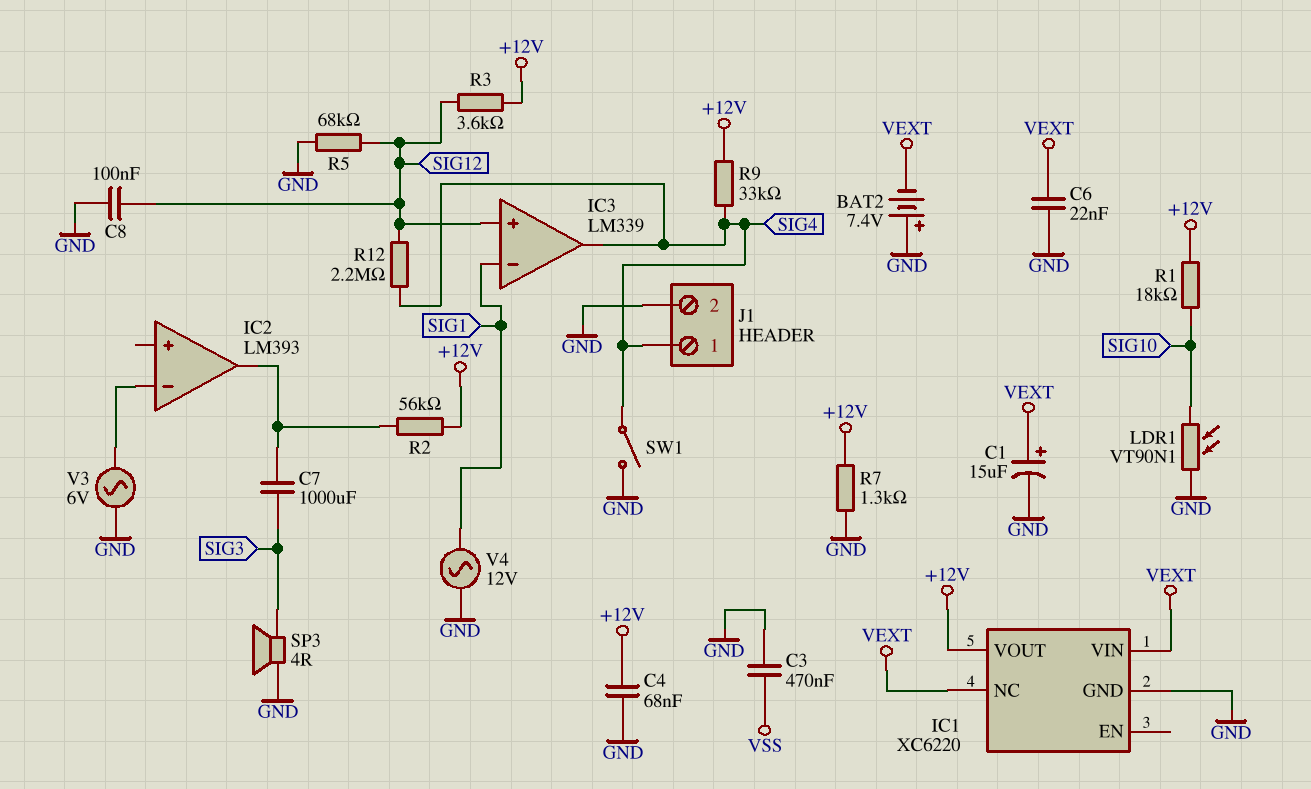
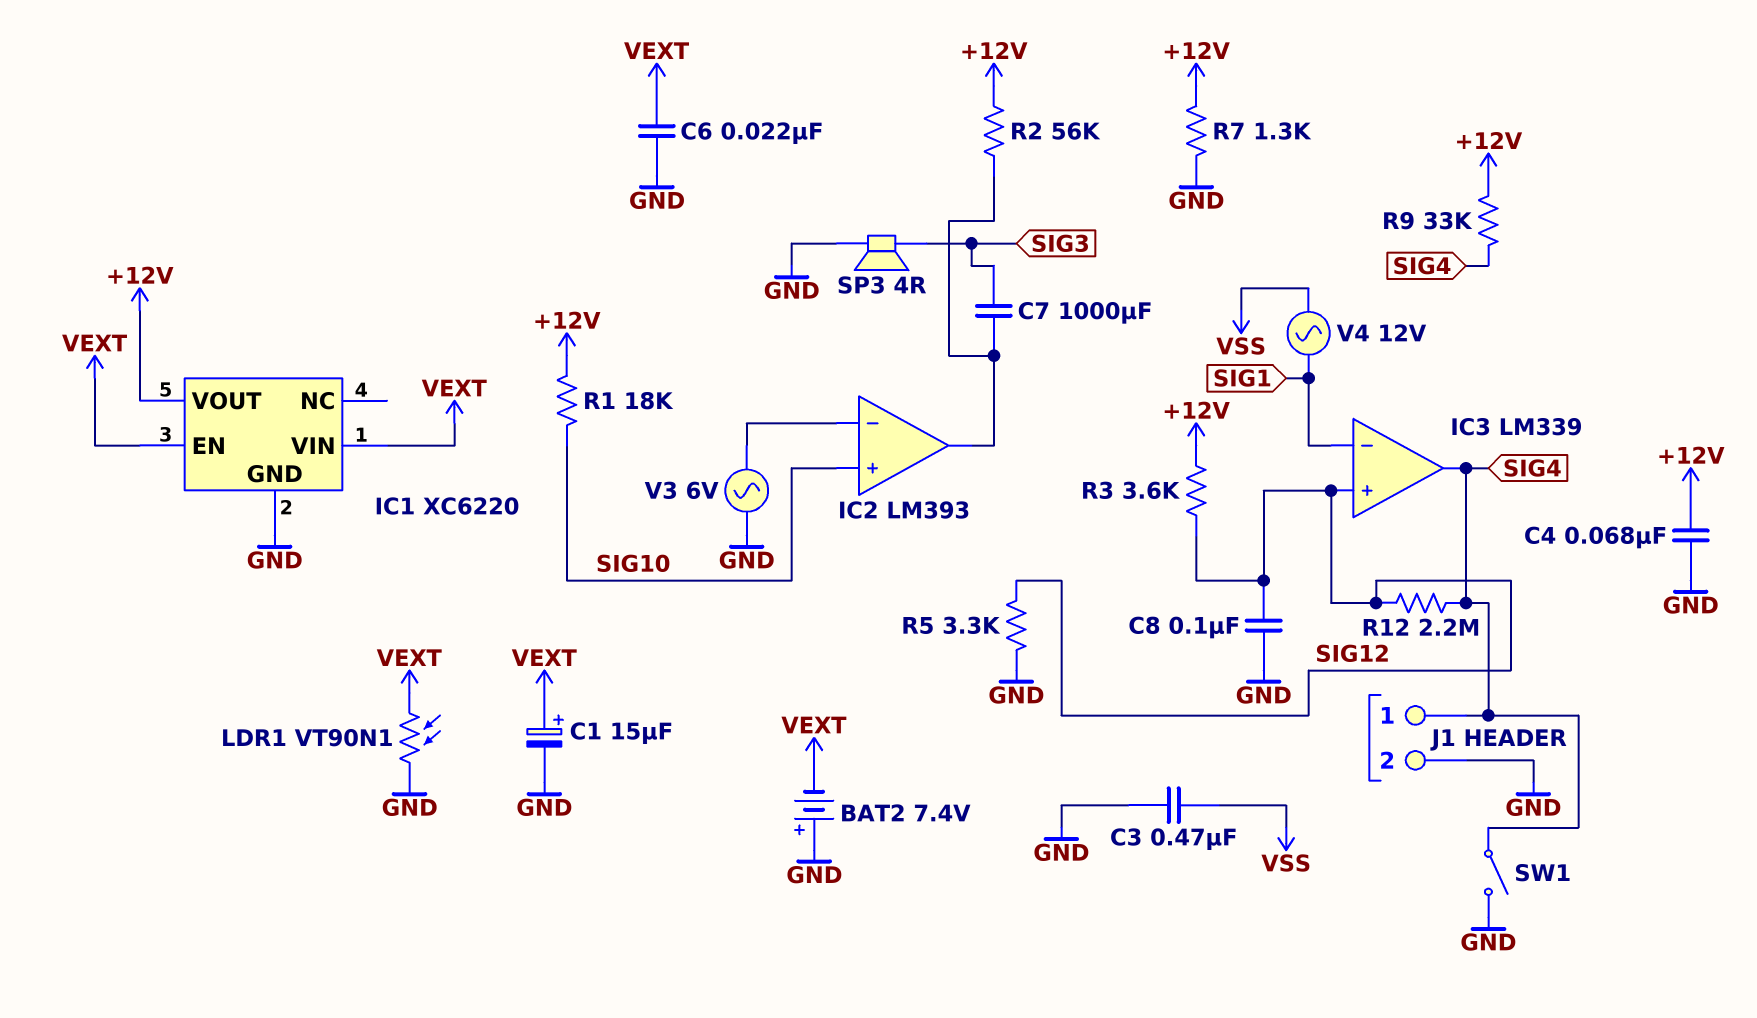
IC1 pin EN: none -> VEXT
IC1 pin NC: VEXT -> none
IC2 pin in+: none -> SIG10
LDR1: VT90N1 (GND, SIG10) -> VT90N1 (GND, VEXT)
R5: 68k (GND, SIG12) -> 3.3k (GND, SIG12)
V4: AC 12V (GND, SIG1) -> AC 12V (SIG1, VSS)

